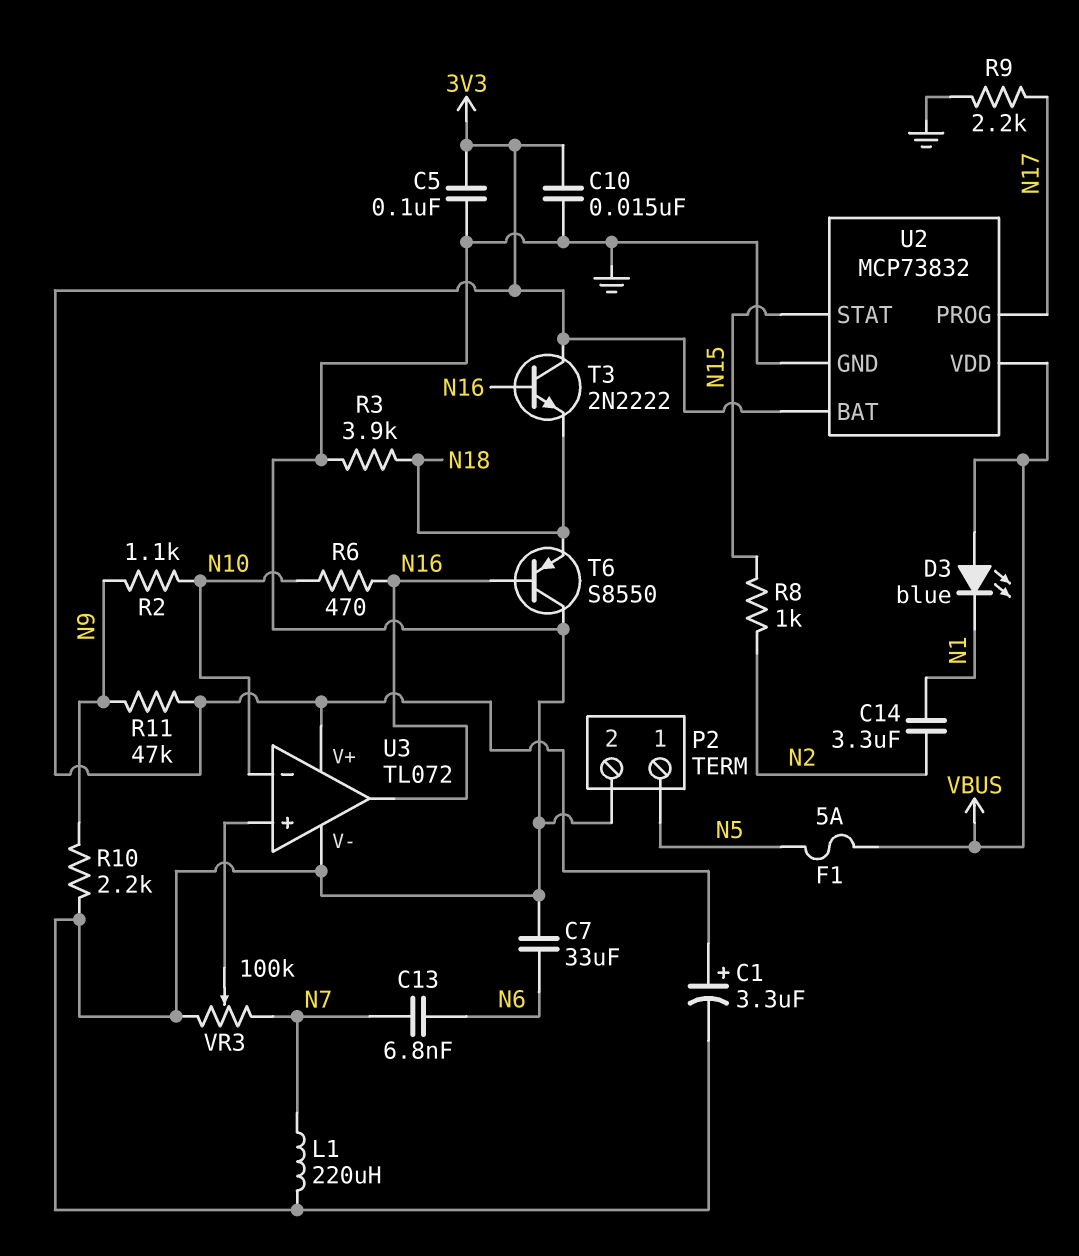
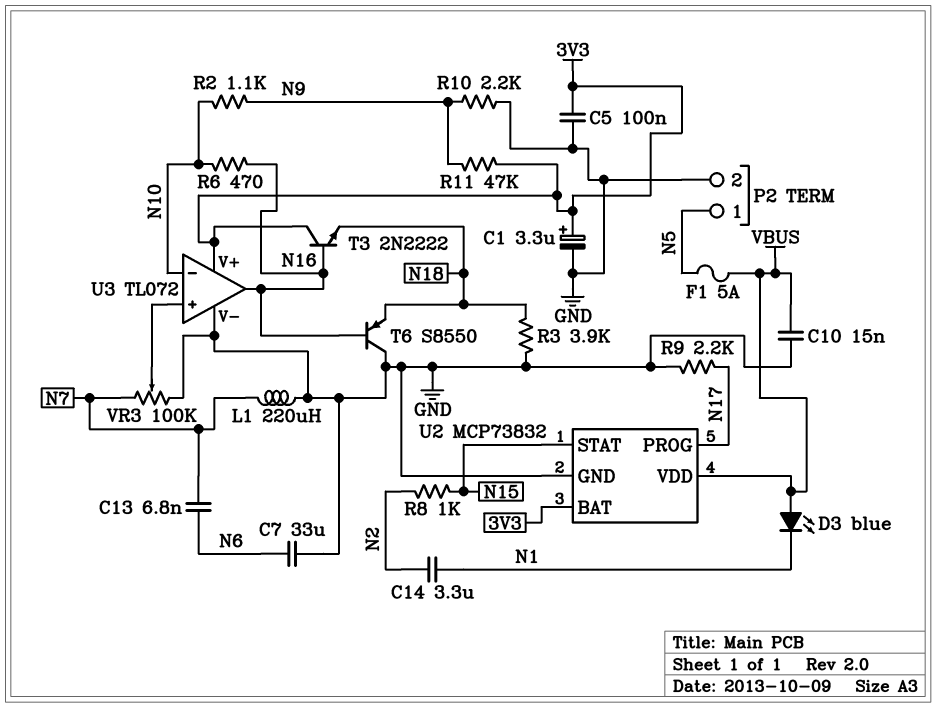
C10: 15nF (3V3, GND) -> 15nF (GND, VBUS)

